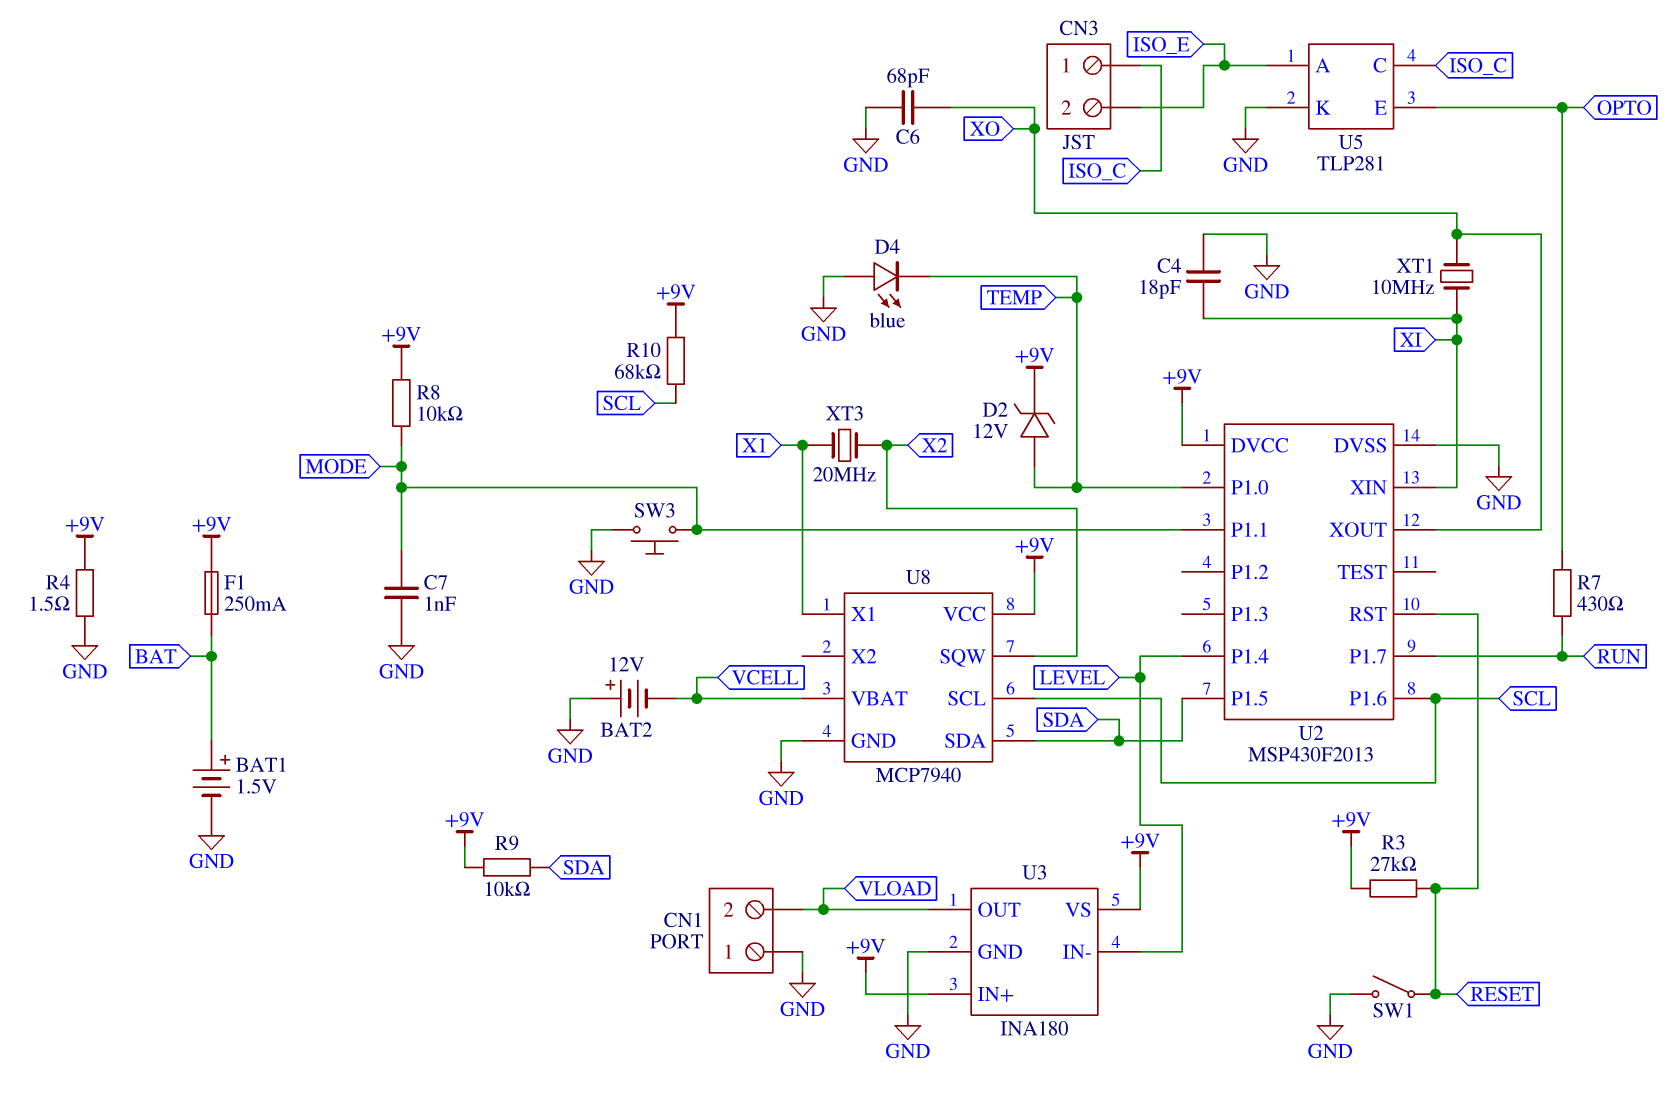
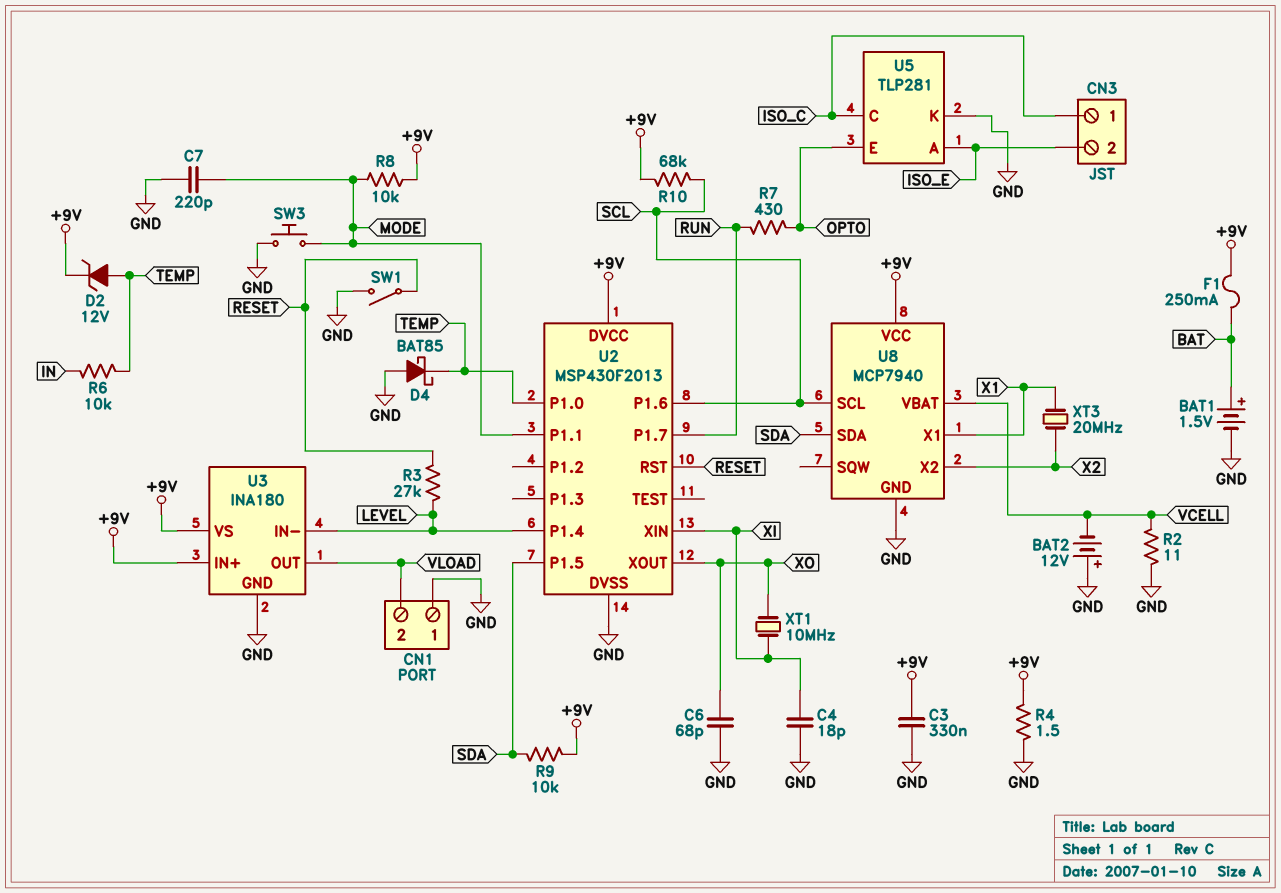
C3: none -> 330nF (+9V, GND)
C7: 1nF (GND, MODE) -> 220pF (GND, MODE)
D4: LED blue (A GND, K TEMP) -> schottky BAT85 (A GND, K TEMP)
R2: none -> 11 (GND, VCELL)
R3: 27k (+9V, RESET) -> 27k (LEVEL, RESET)
R6: none -> 10k (IN, TEMP)
U8 pin SQW: X2 -> none
U8 pin X2: none -> X2

